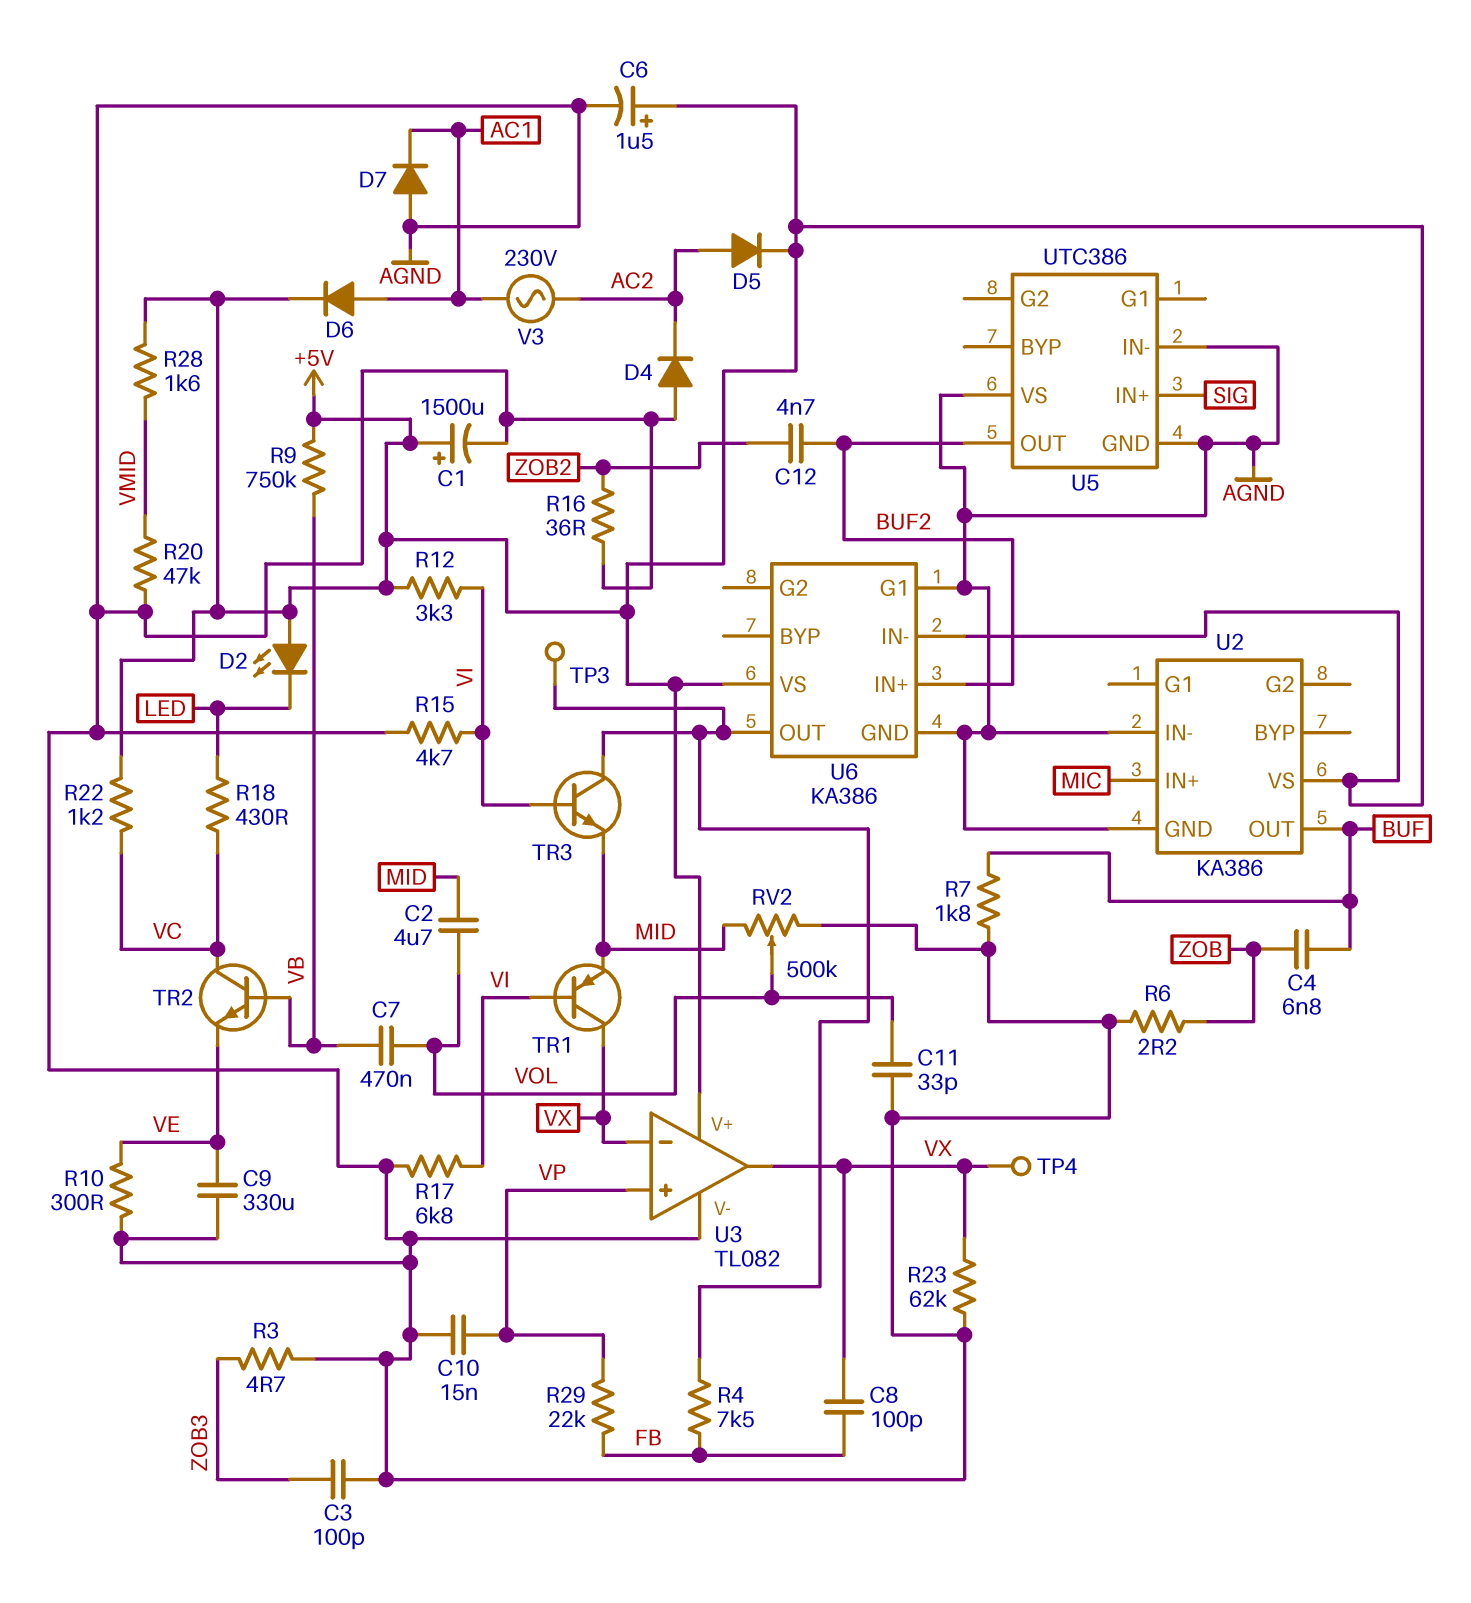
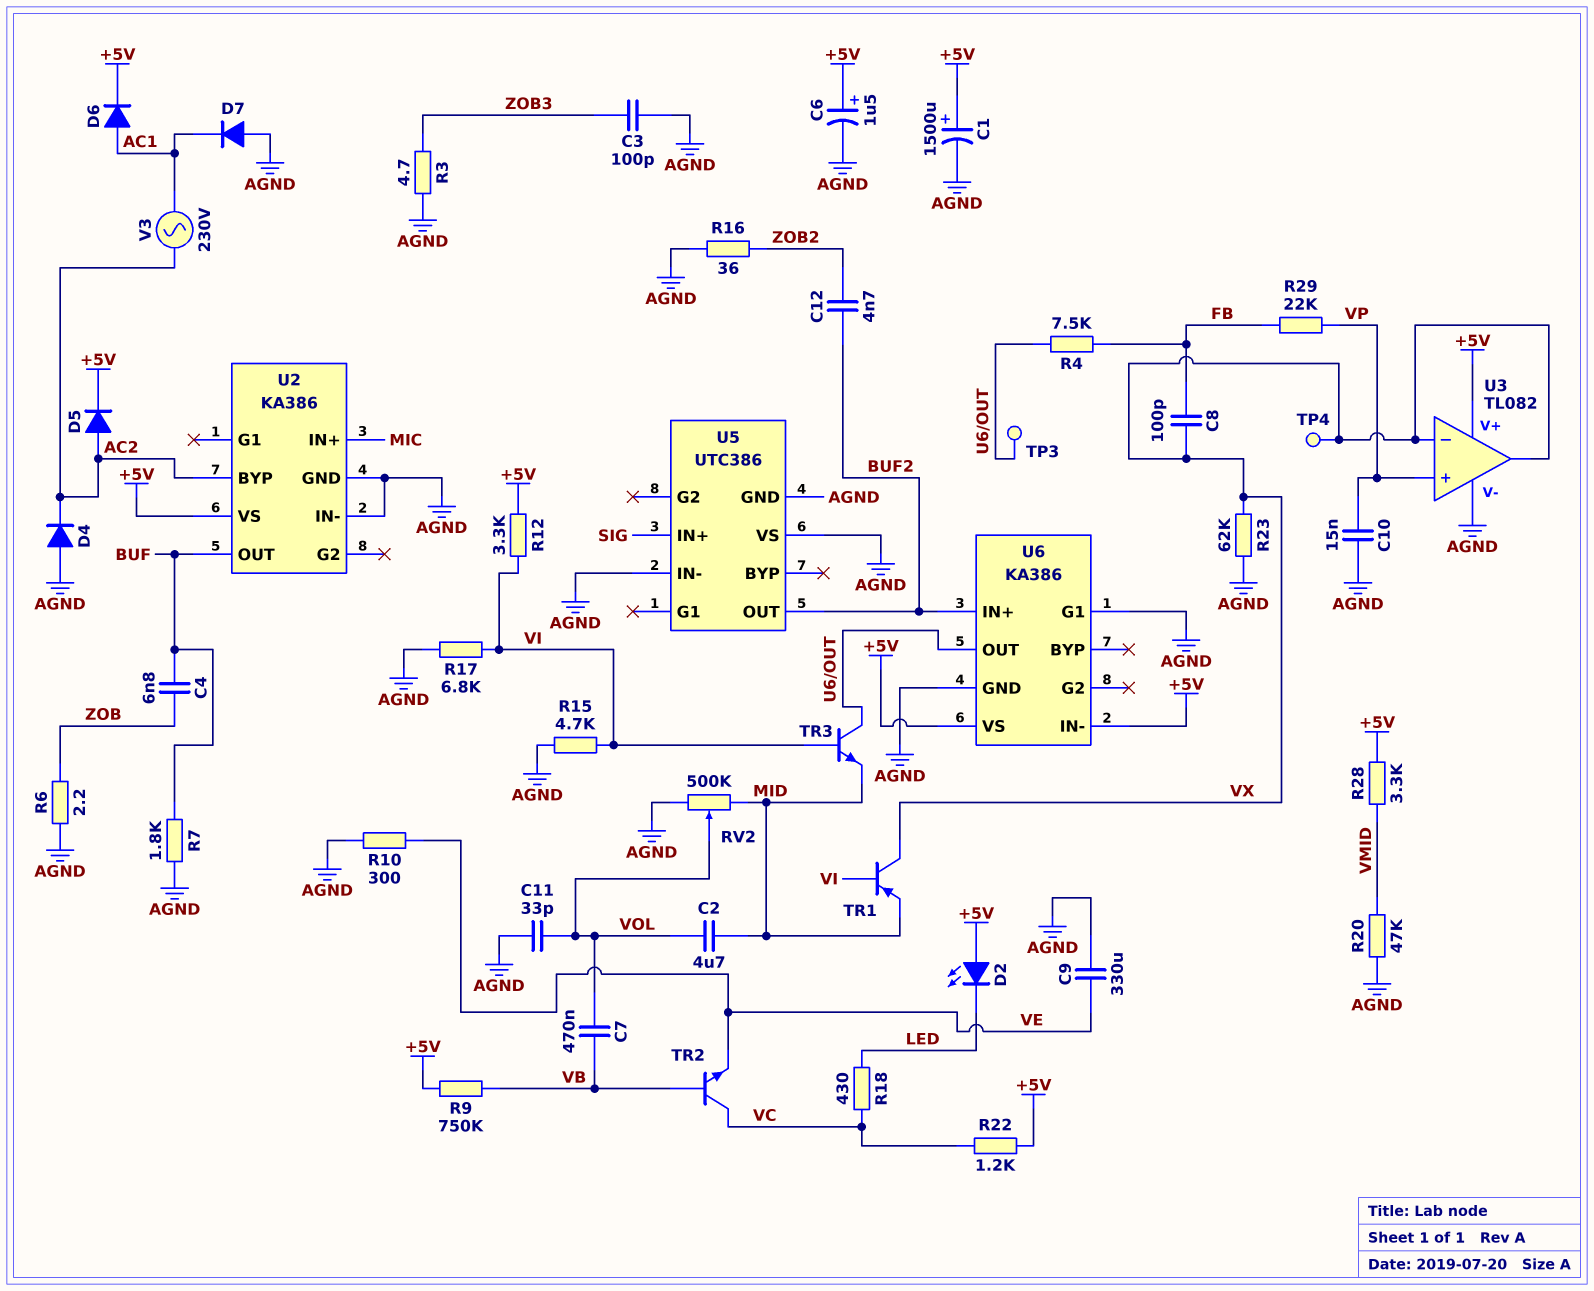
R28: 1.6k (+5V, VMID) -> 3.3k (+5V, VMID)
U2 pin BYP: none -> AC2

